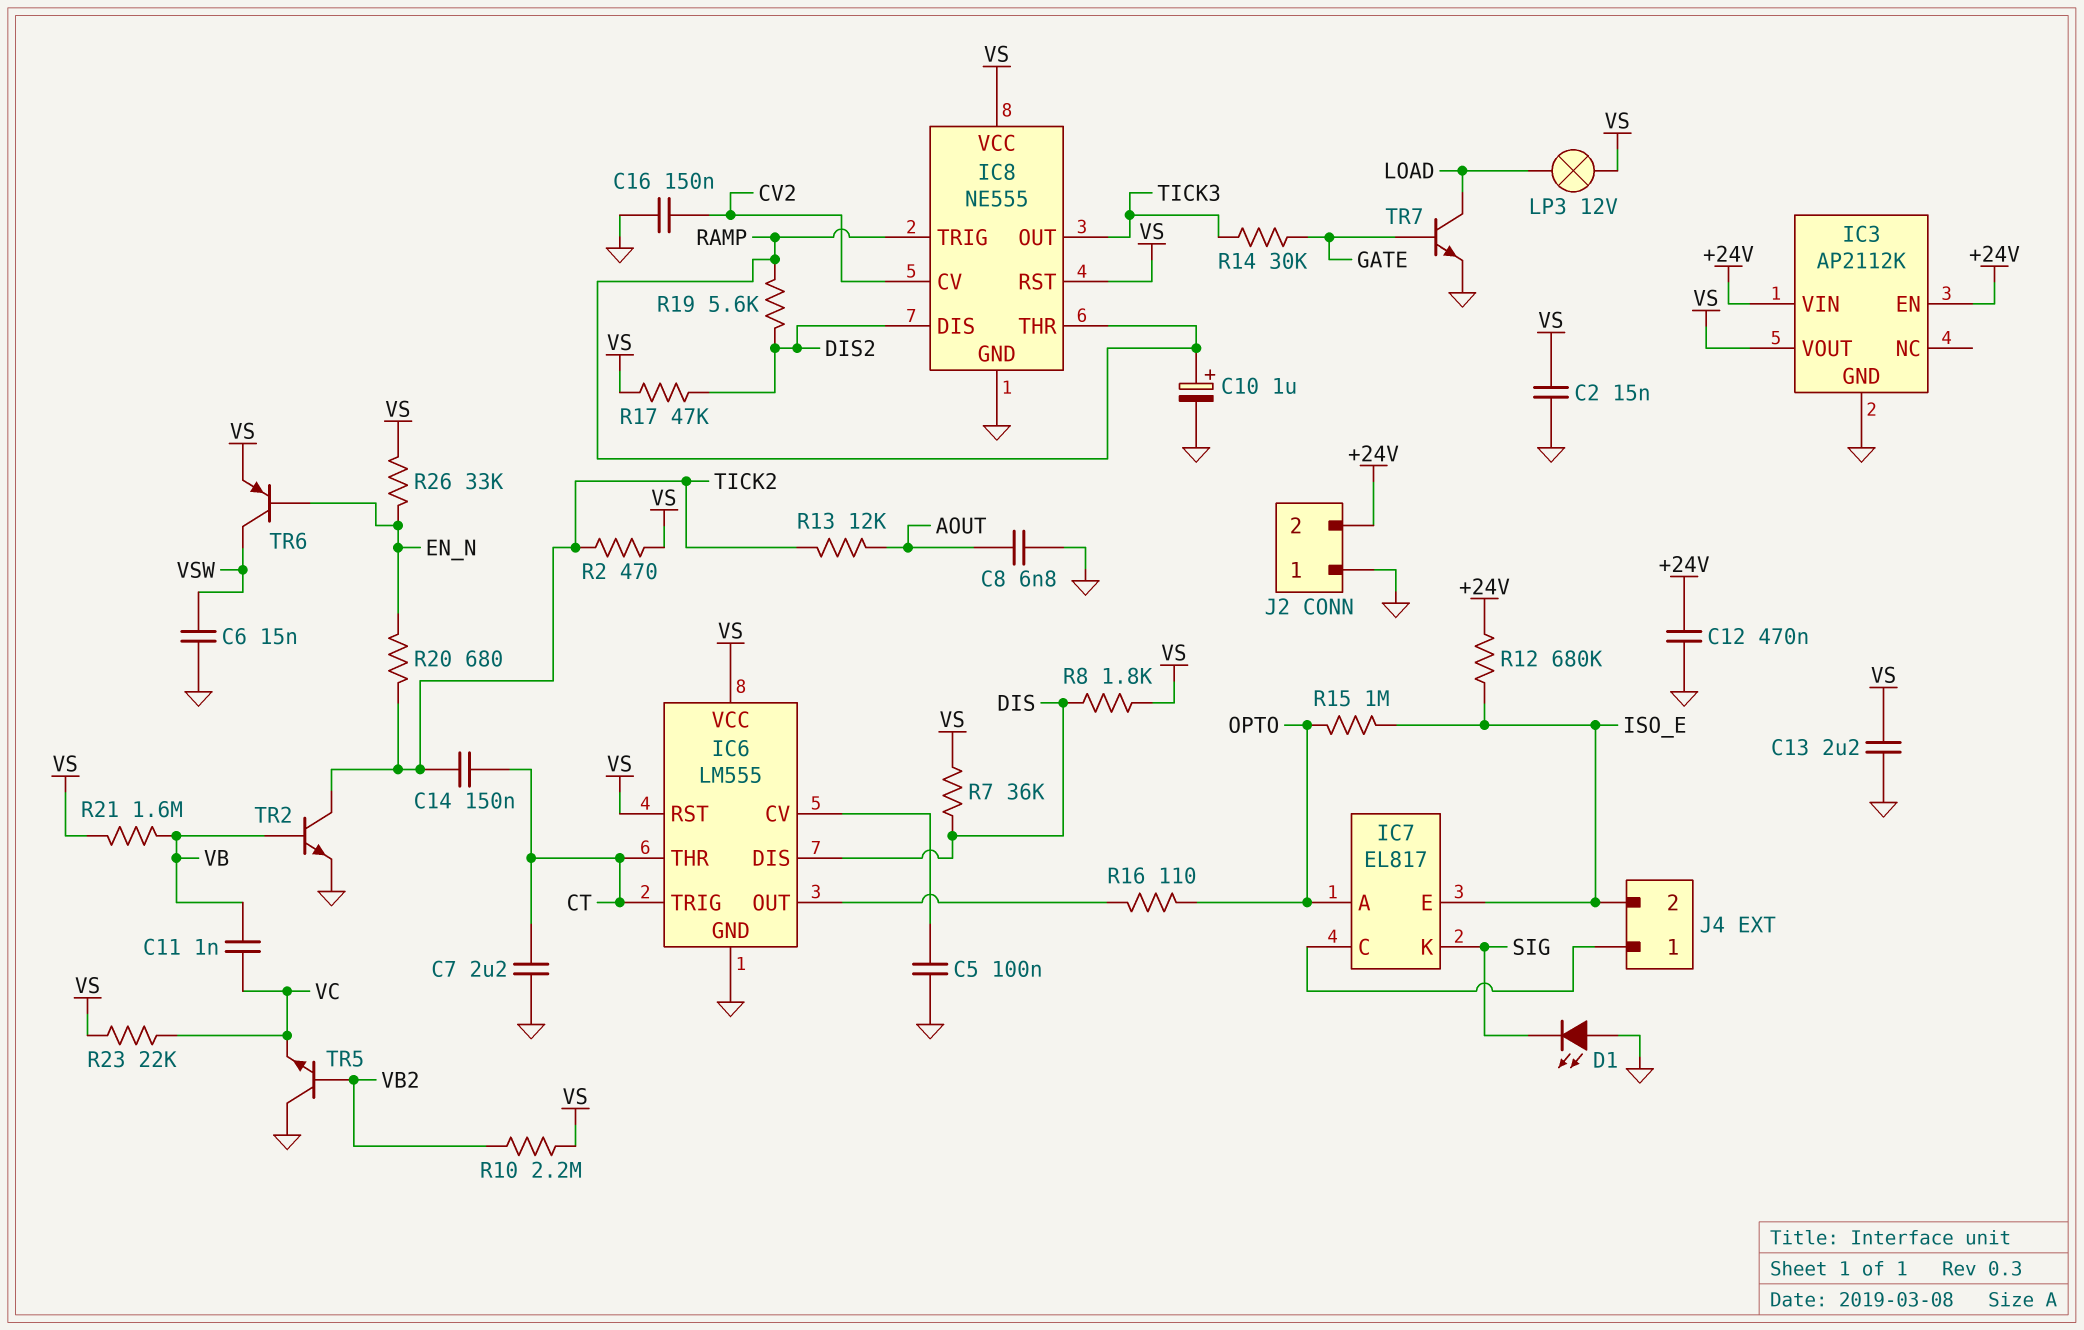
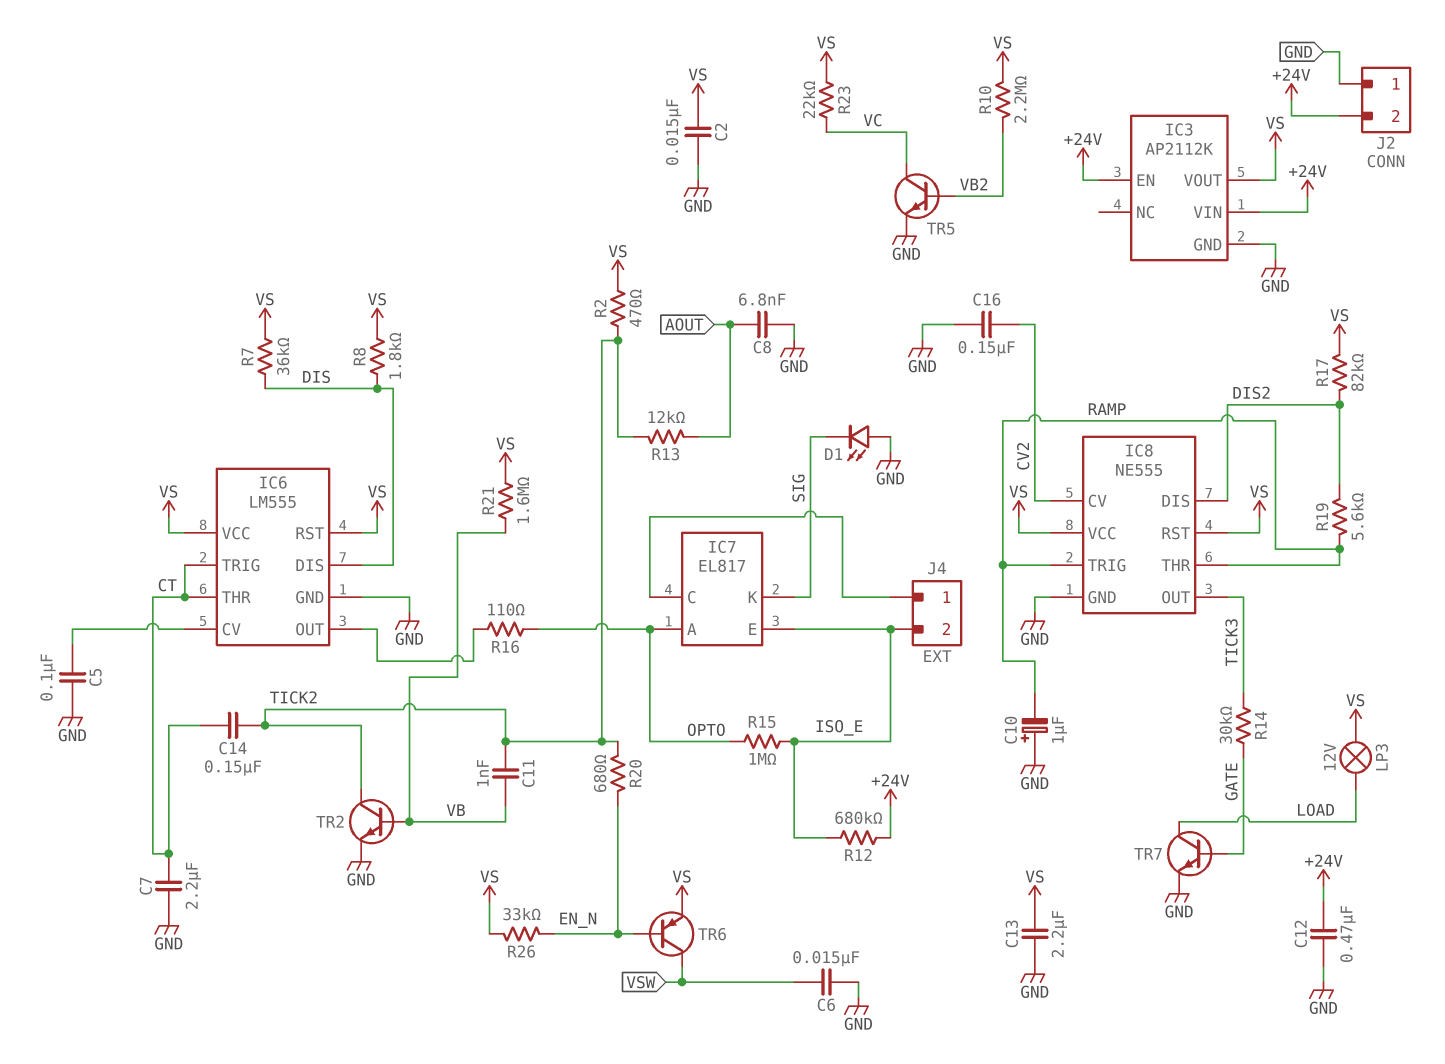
C10: 1uF (plus RAMP, minus GND) -> 1uF (plus GND, minus RAMP)
C11: 1nF (VB, VC) -> 1nF (TICK2, VB)
R17: 47k (DIS2, VS) -> 82k (DIS2, VS)
TR5: NPN (B VB2, C GND, E VC) -> NPN (B VB2, C VC, E GND)

